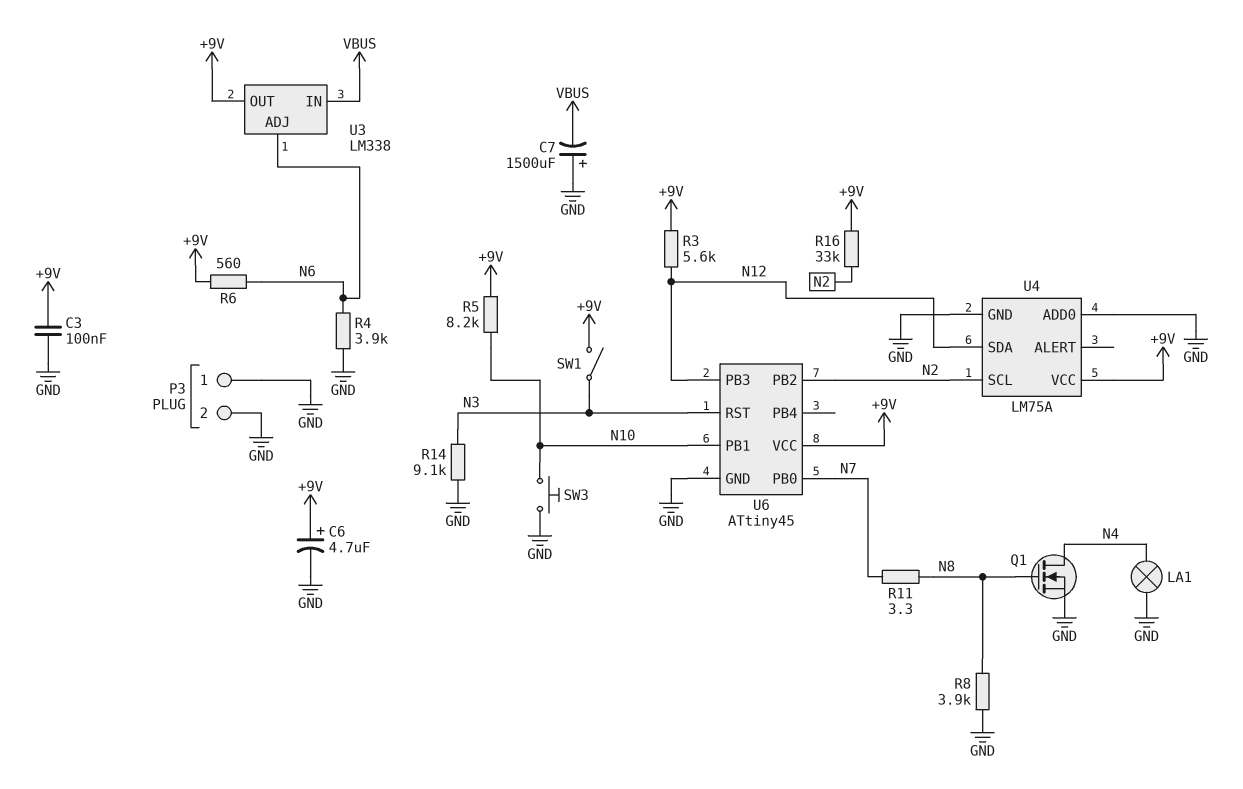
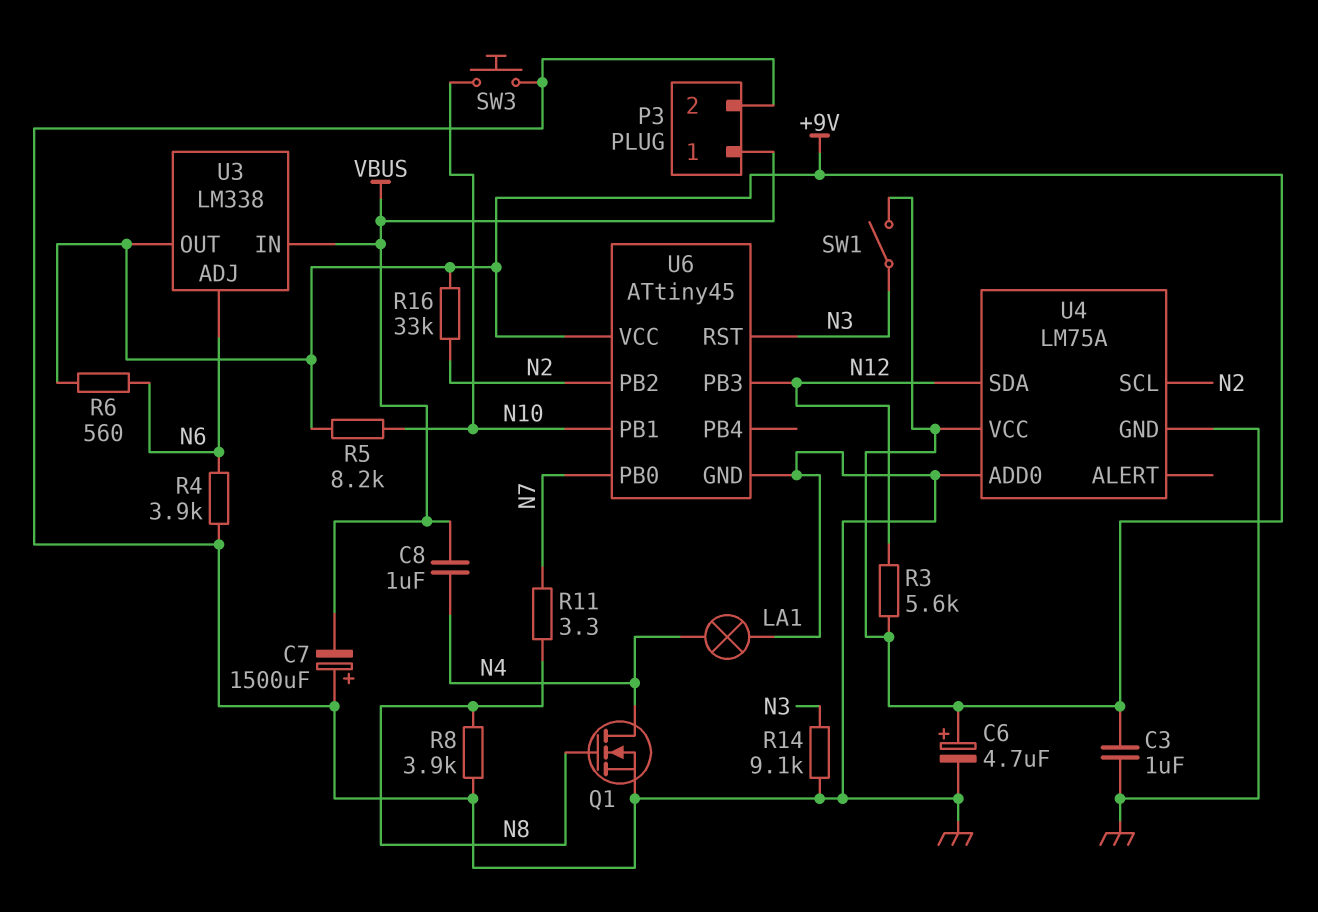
C3: 100nF (+9V, GND) -> 1uF (+9V, GND)
C8: none -> 1uF (N4, VBUS)
P3 pin 1: GND -> VBUS

